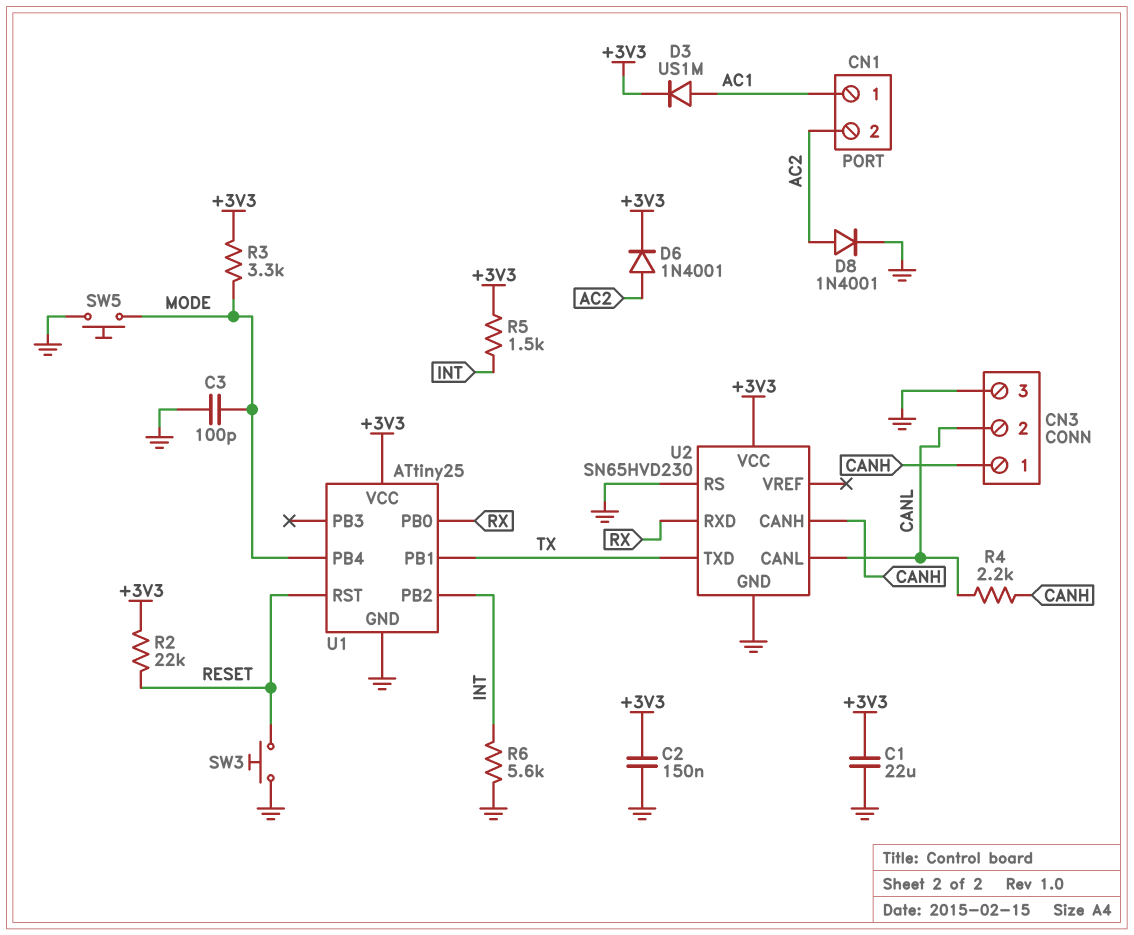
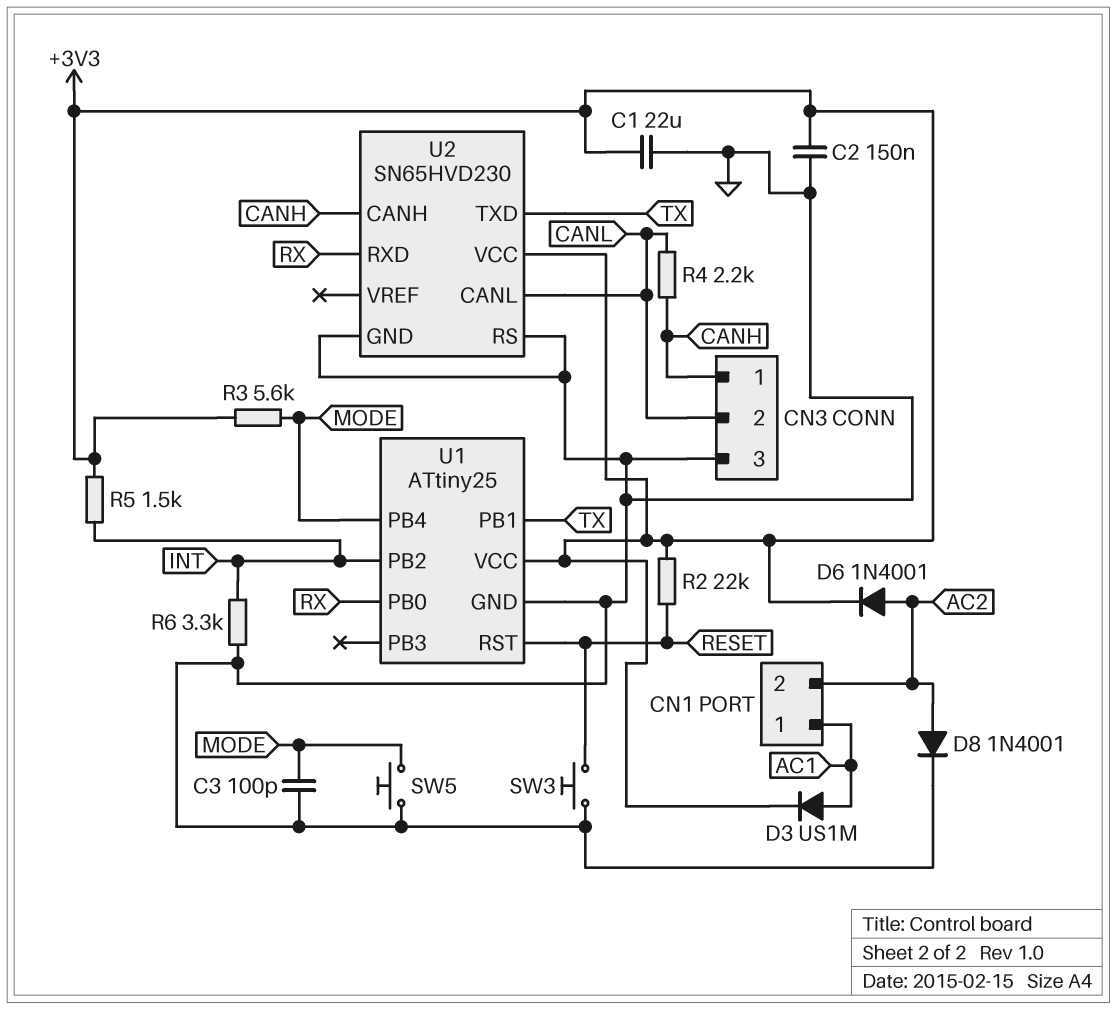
R3: 3.3k (+3V3, MODE) -> 5.6k (+3V3, MODE)
R6: 5.6k (GND, INT) -> 3.3k (GND, INT)

